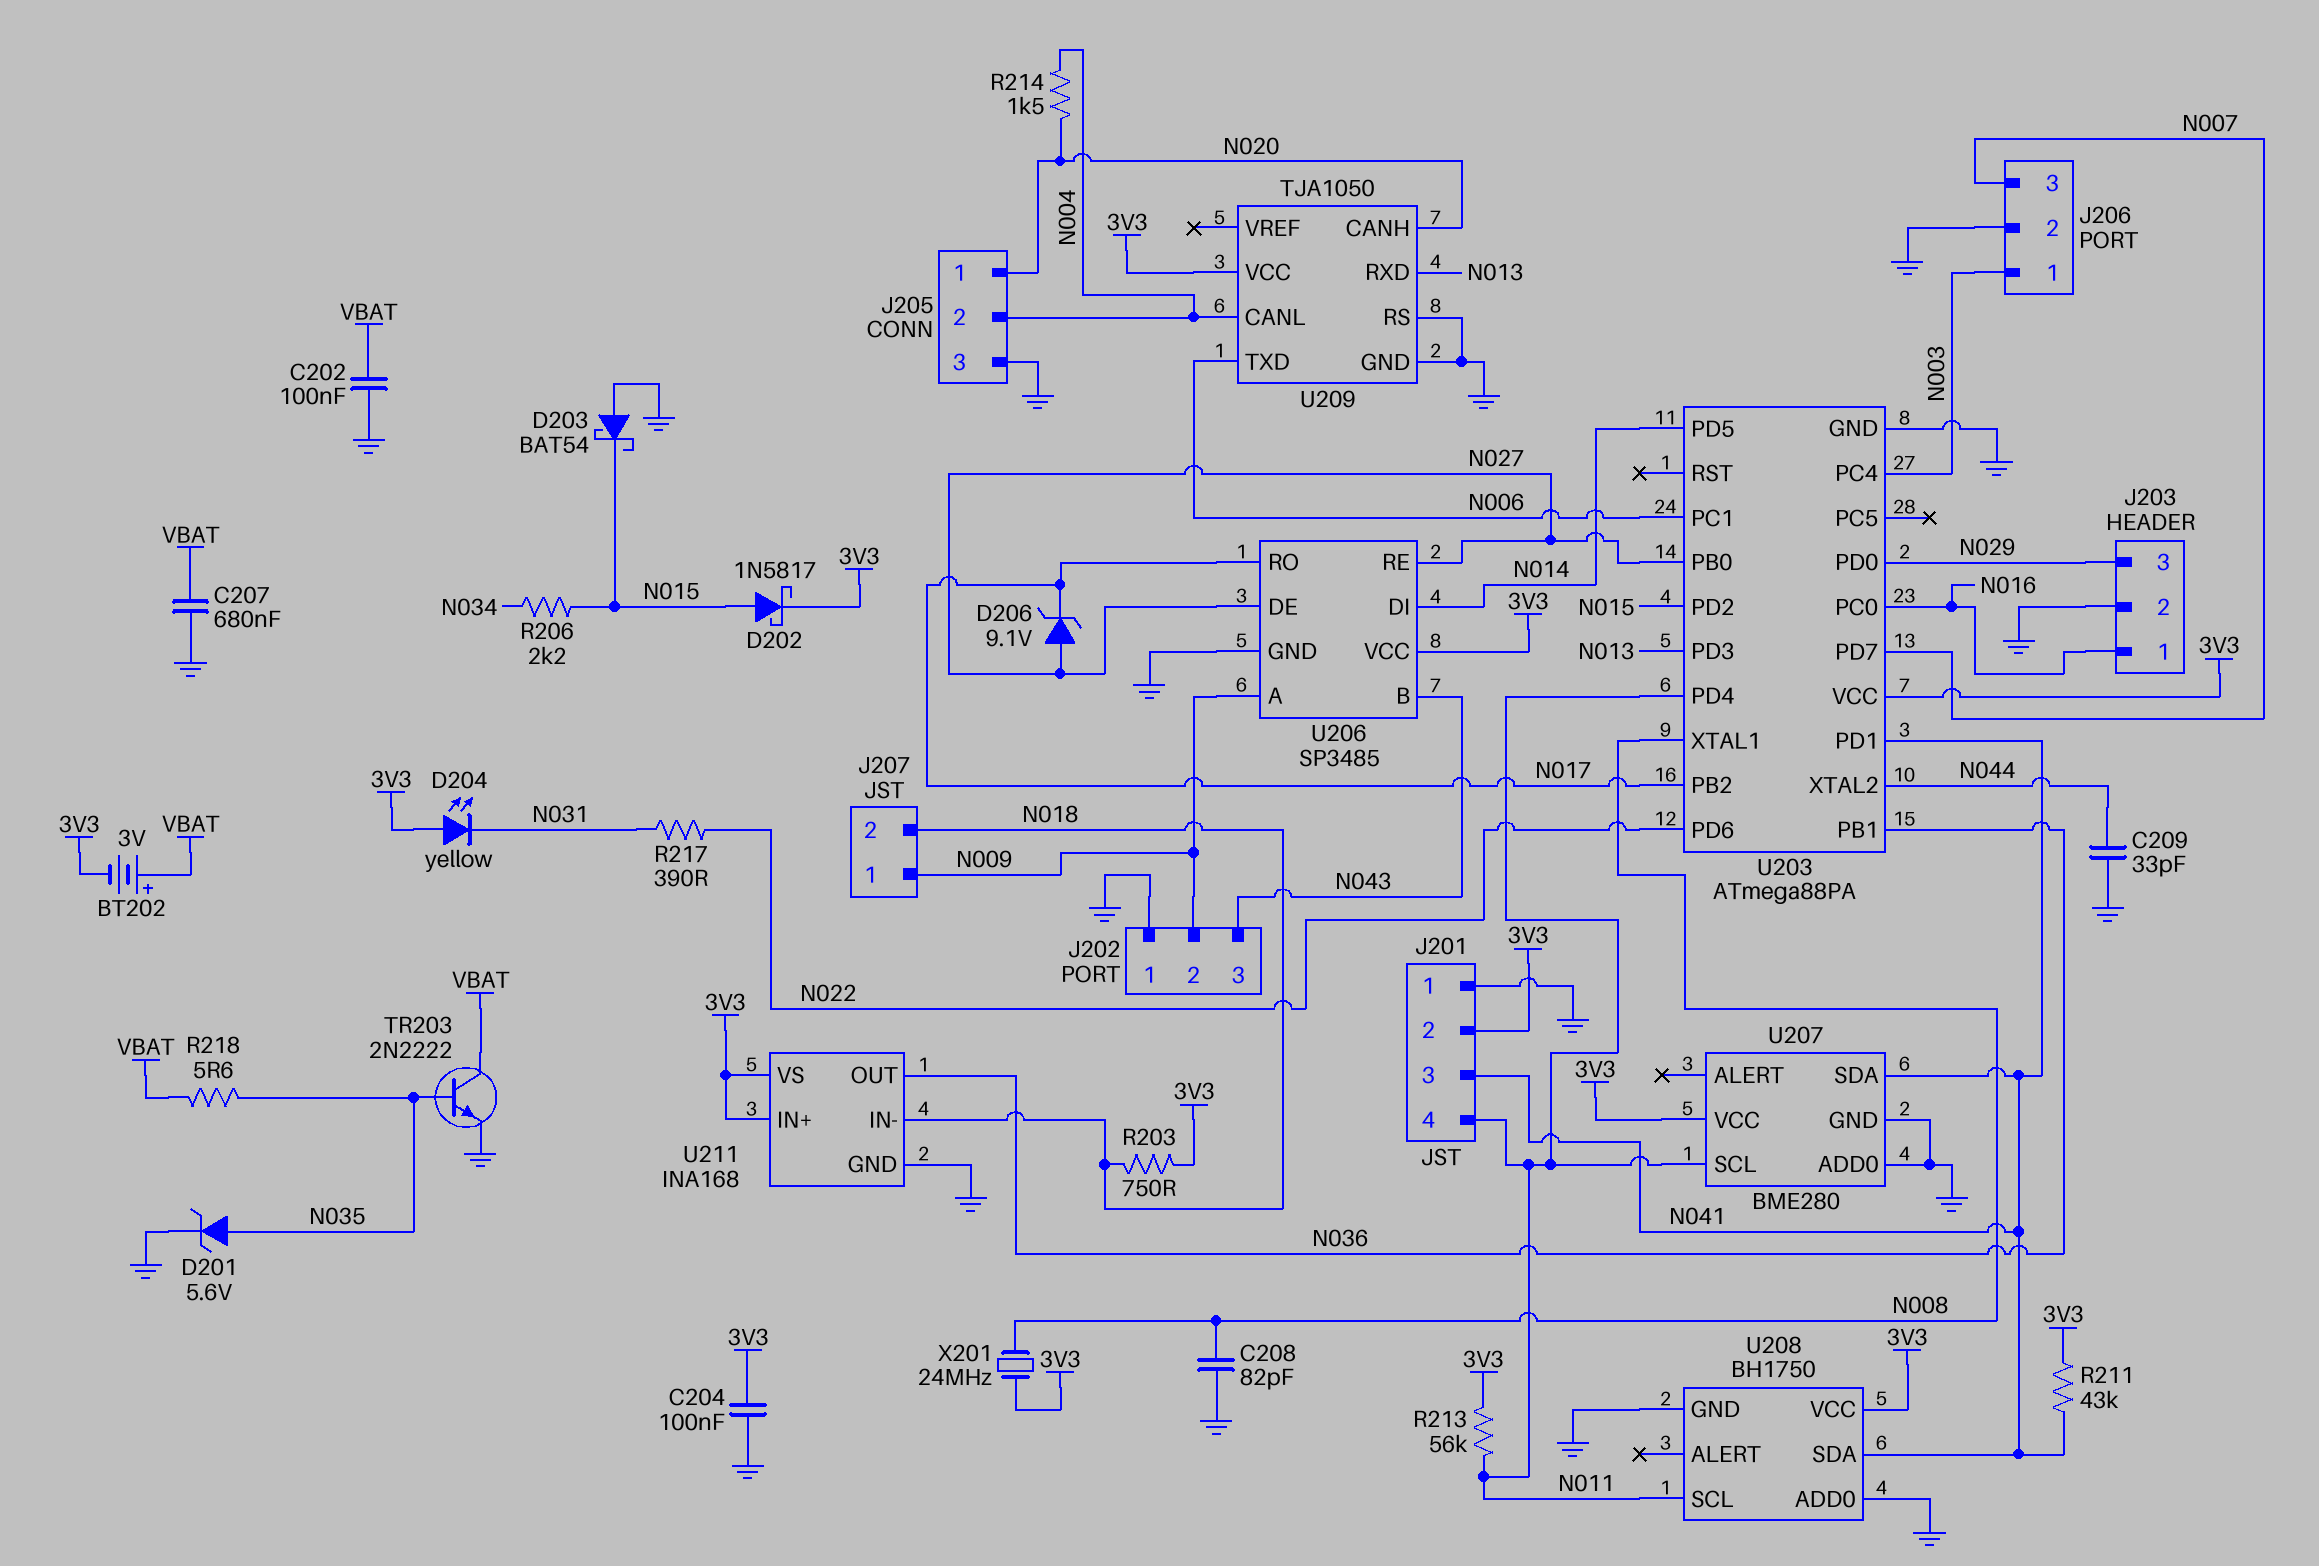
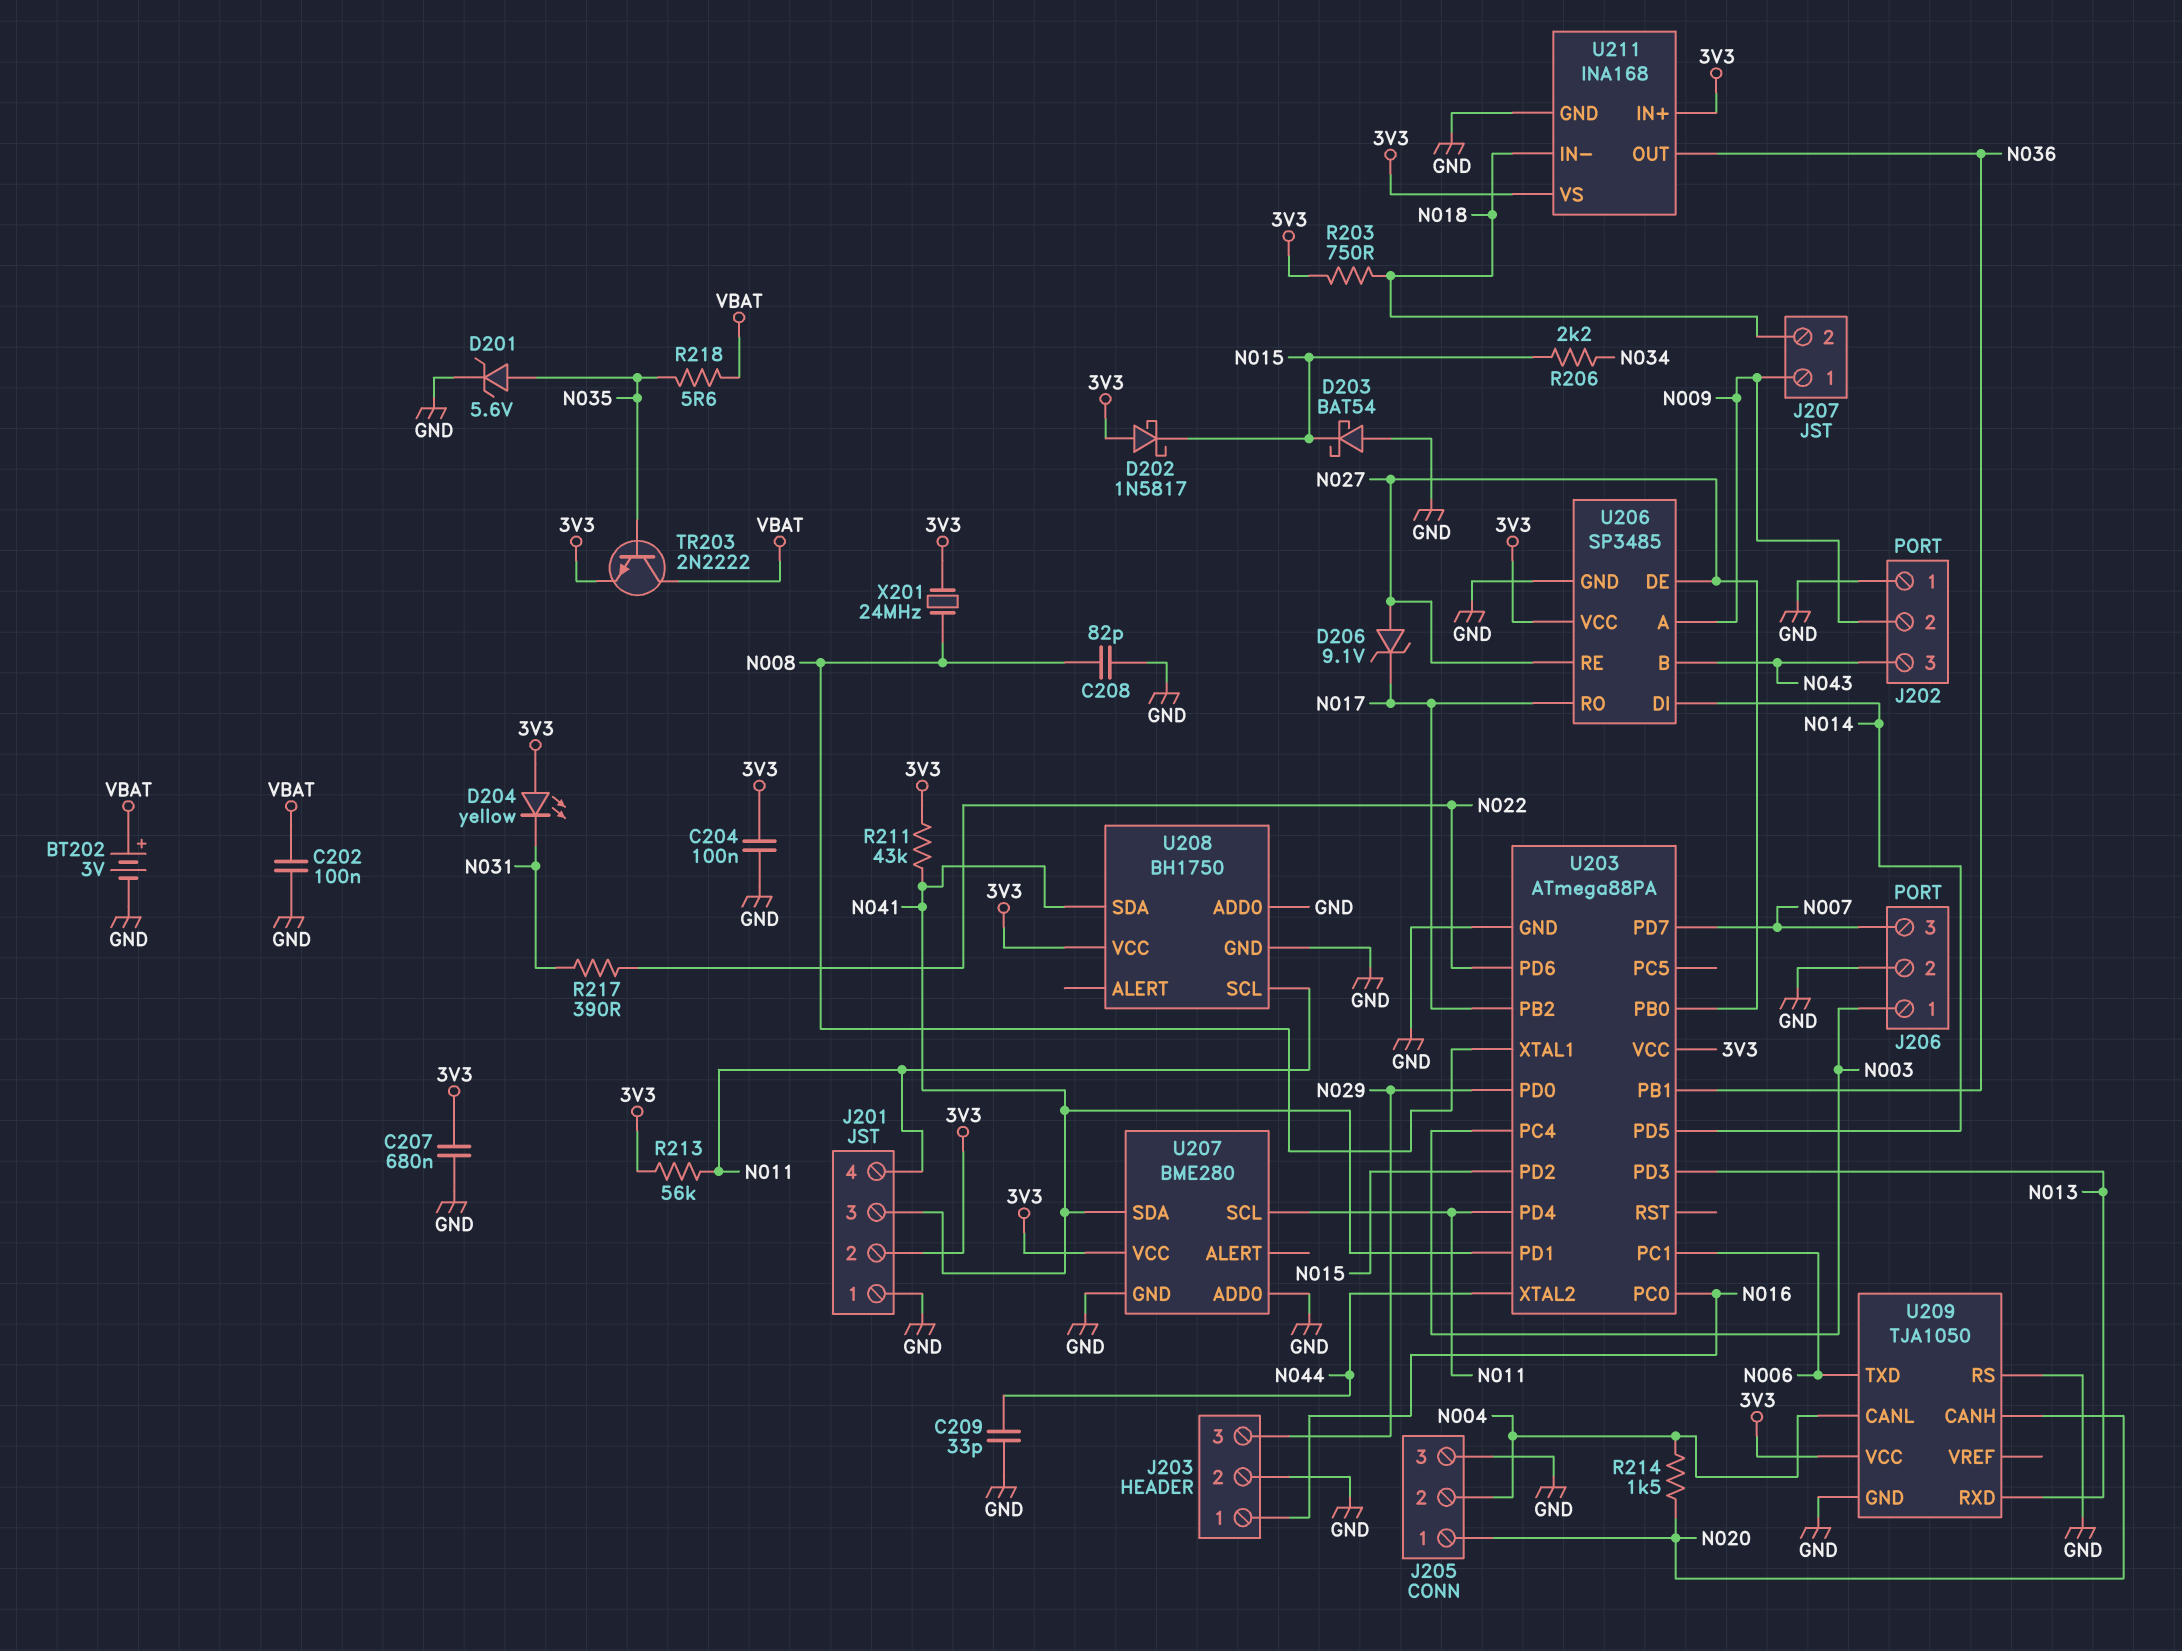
BT202: 3V (plus VBAT, minus 3V3) -> 3V (plus VBAT, minus GND)
C207: 680nF (GND, VBAT) -> 680nF (3V3, GND)
D202: schottky 1N5817 (A N015, K 3V3) -> schottky 1N5817 (A 3V3, K N015)
TR203: NPN 2N2222 (B N035, C VBAT, E GND) -> NPN 2N2222 (B N035, C VBAT, E 3V3)

